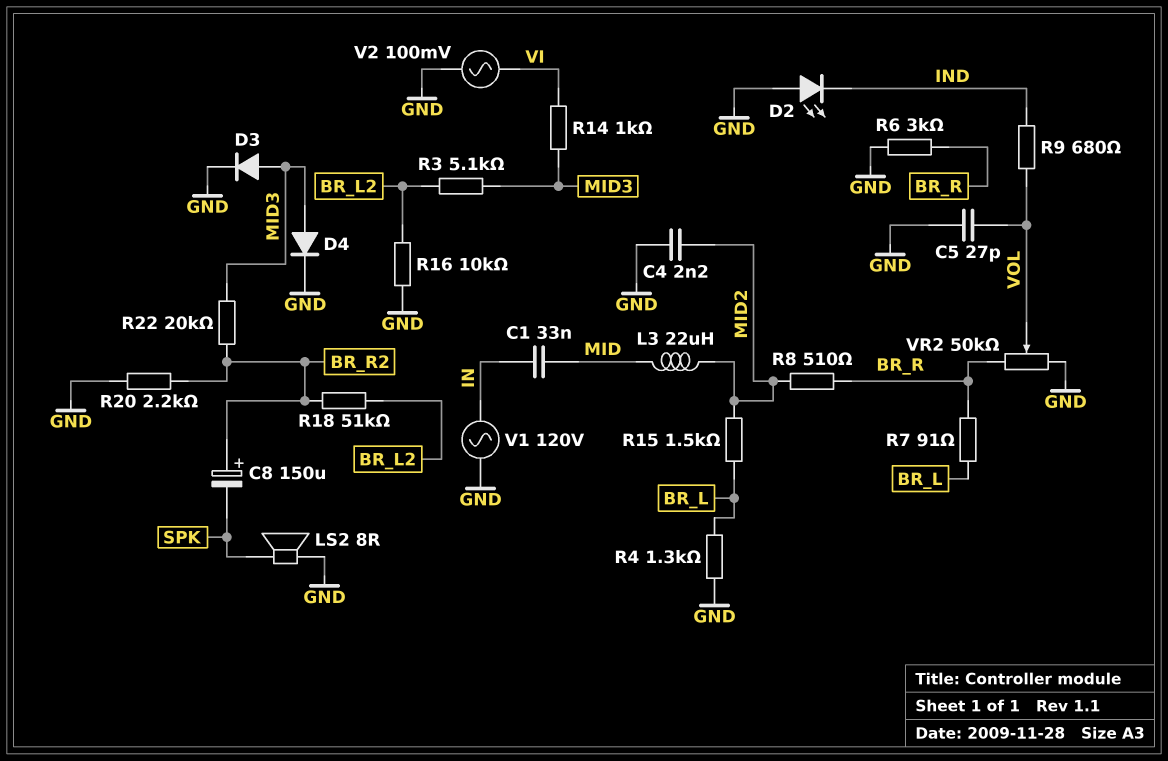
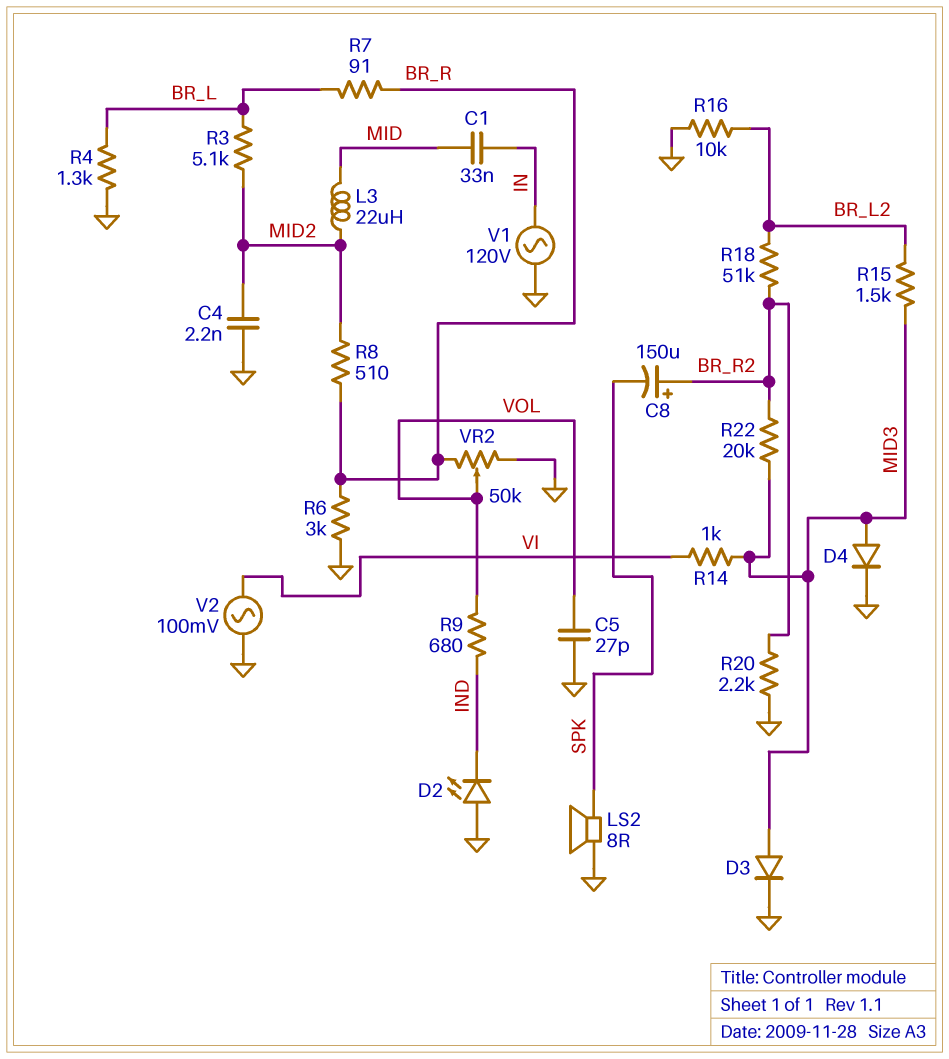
R3: 5.1k (BR_L2, MID3) -> 5.1k (BR_L, MID2)
R15: 1.5k (BR_L, MID2) -> 1.5k (BR_L2, MID3)

